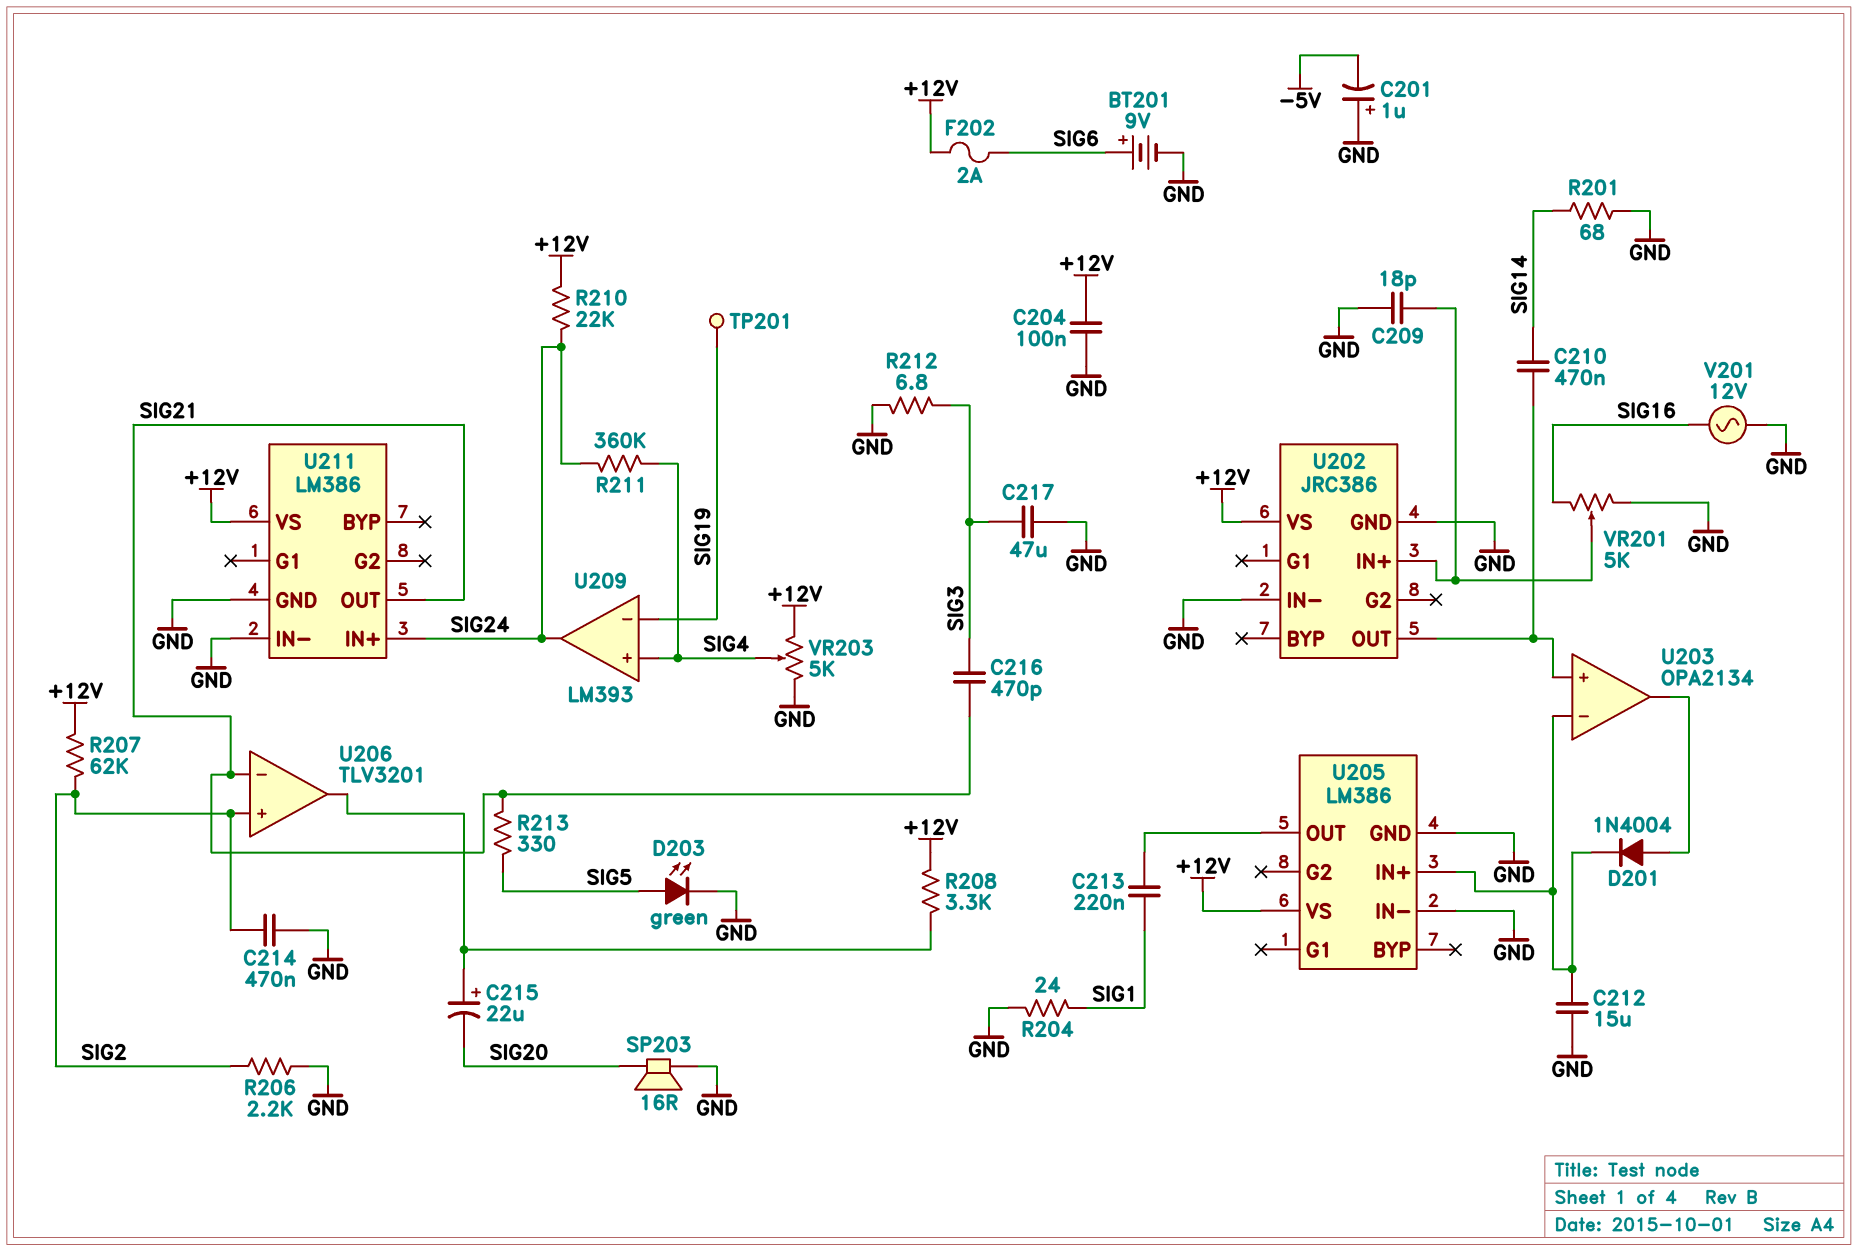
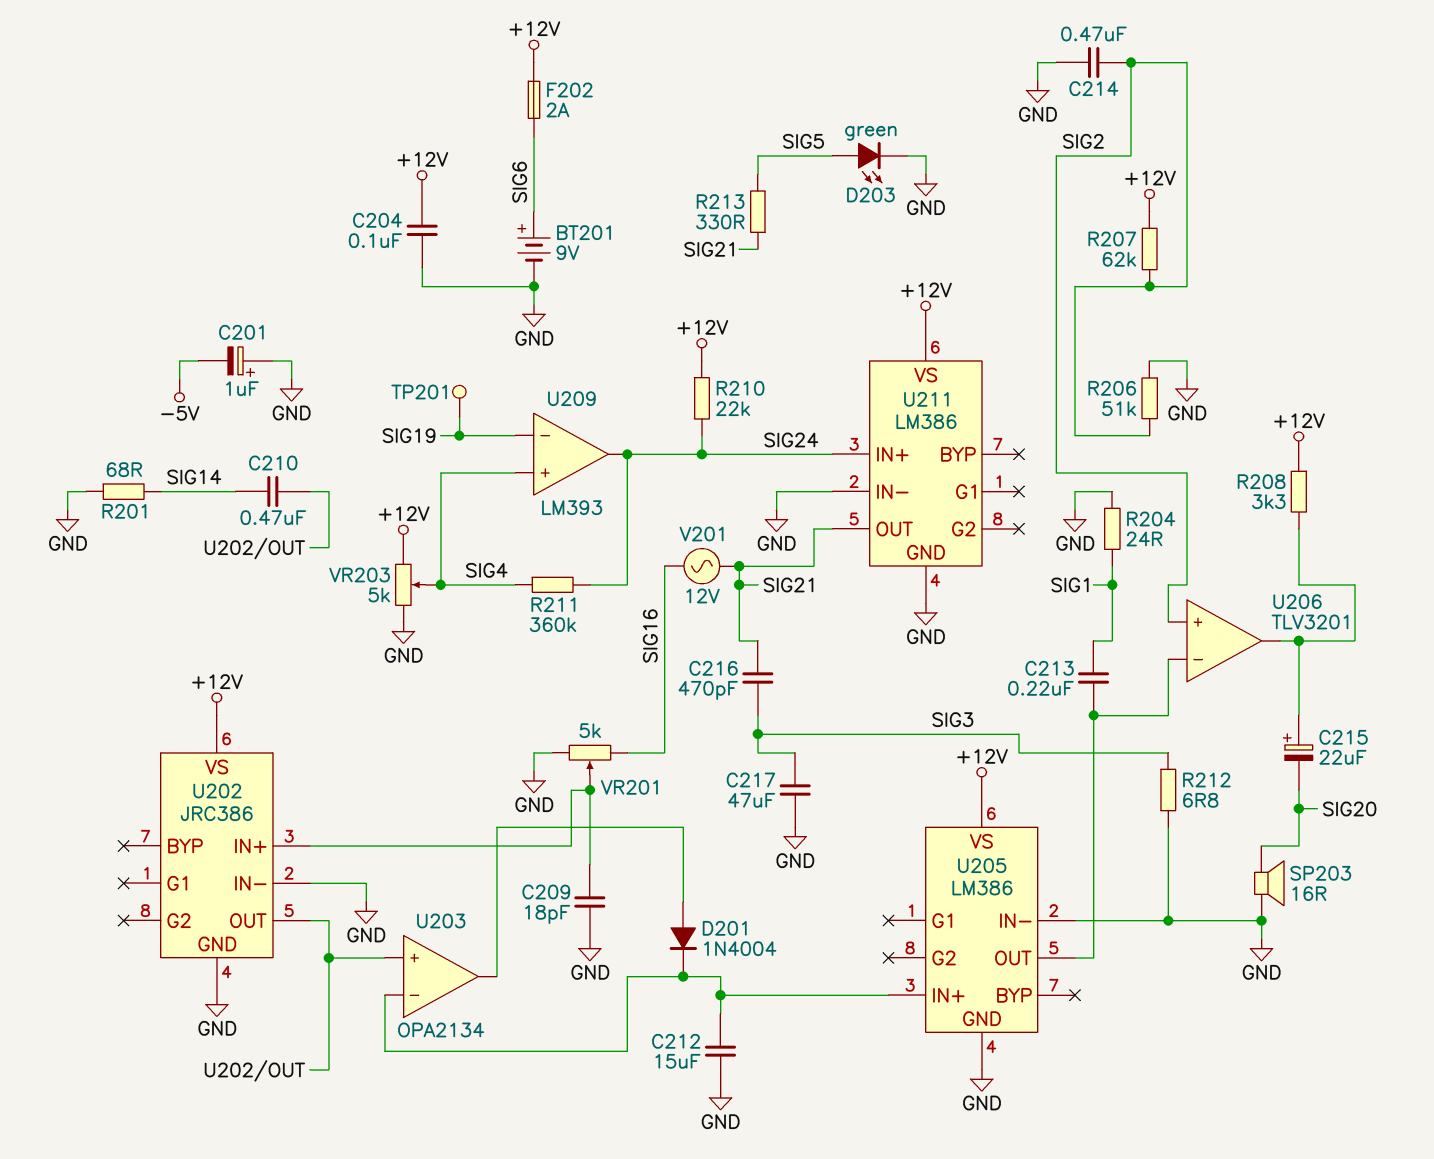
R206: 2.2k (GND, SIG2) -> 51k (GND, SIG2)
U206 pin in-: SIG21 -> U205/OUT
V201: AC 12V (GND, SIG16) -> AC 12V (SIG16, SIG21)

